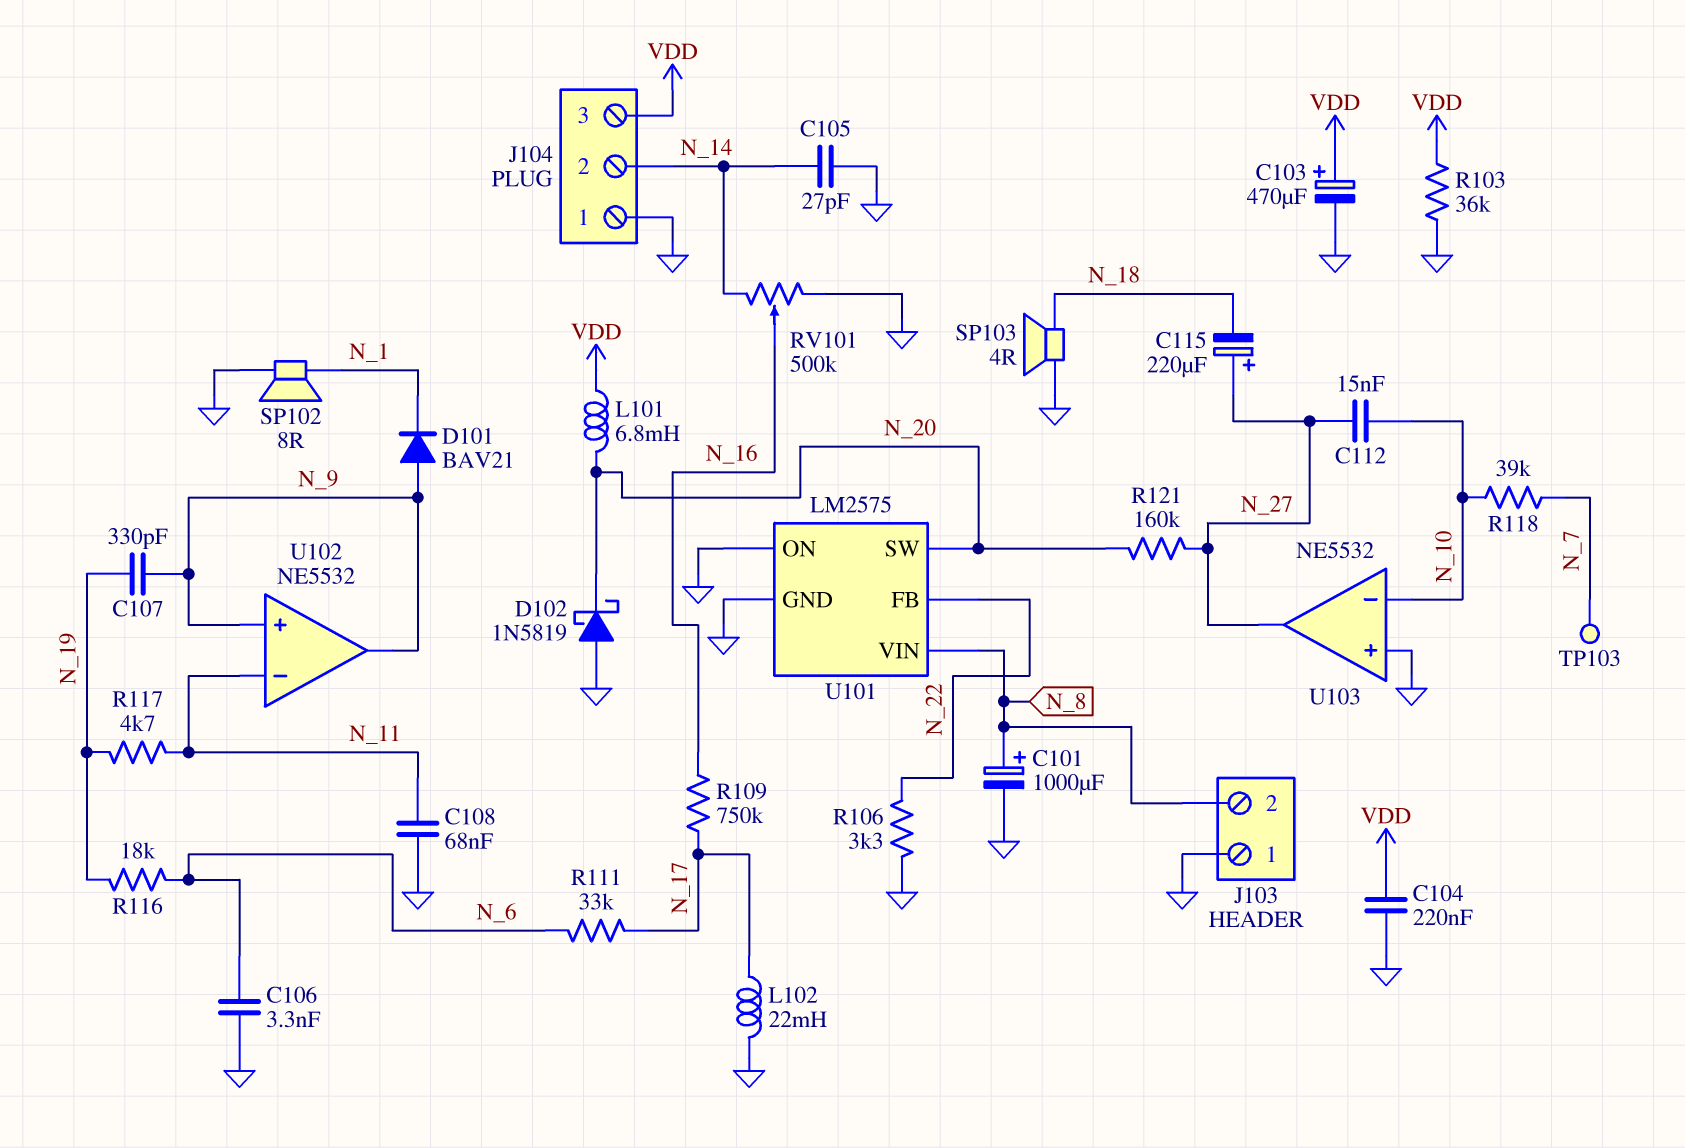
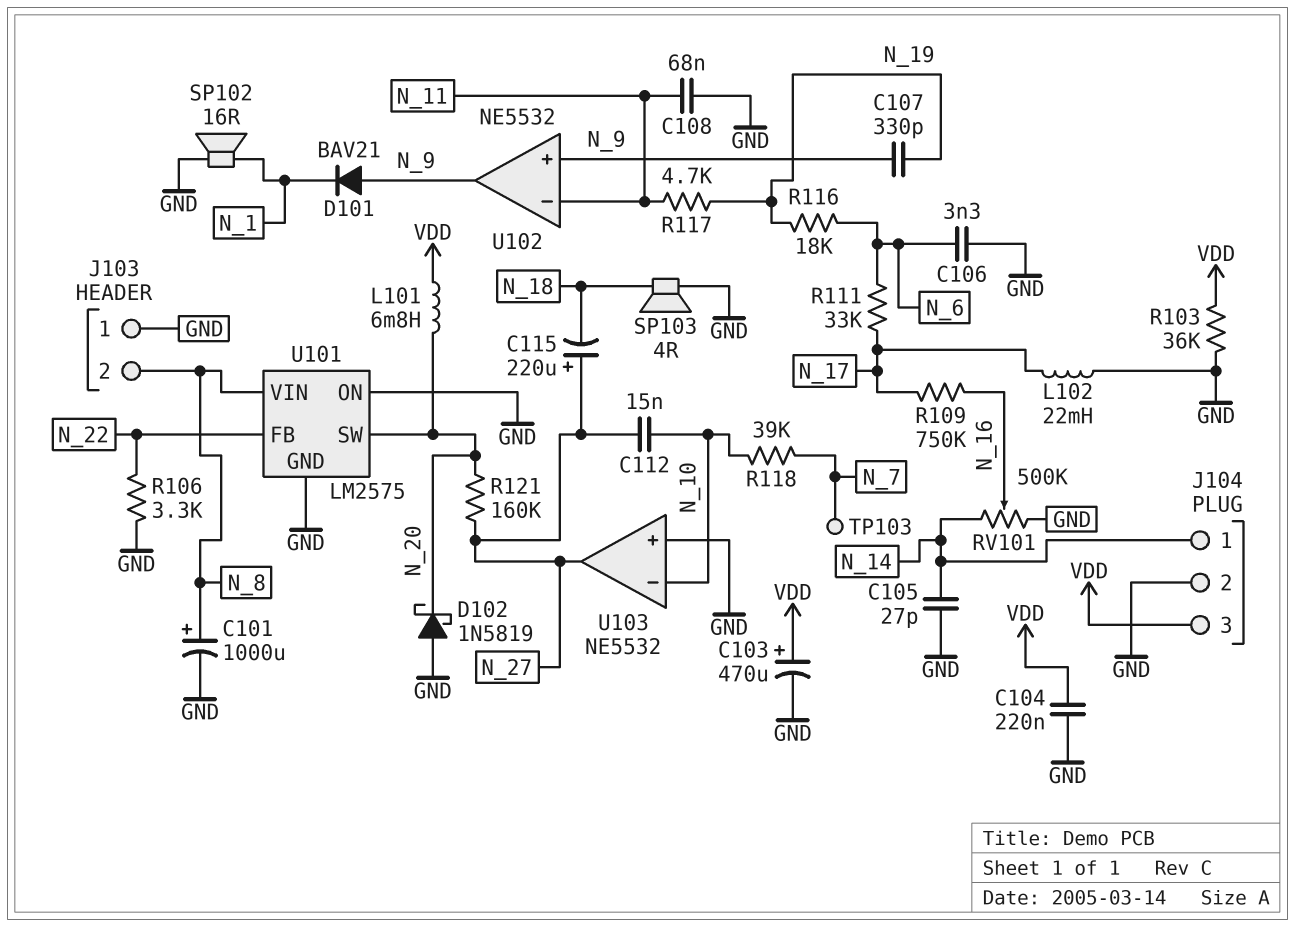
J104 pin 1: GND -> N_14
J104 pin 2: N_14 -> GND
SP102: speaker 8R (GND, N_1) -> speaker 16R (GND, N_1)

